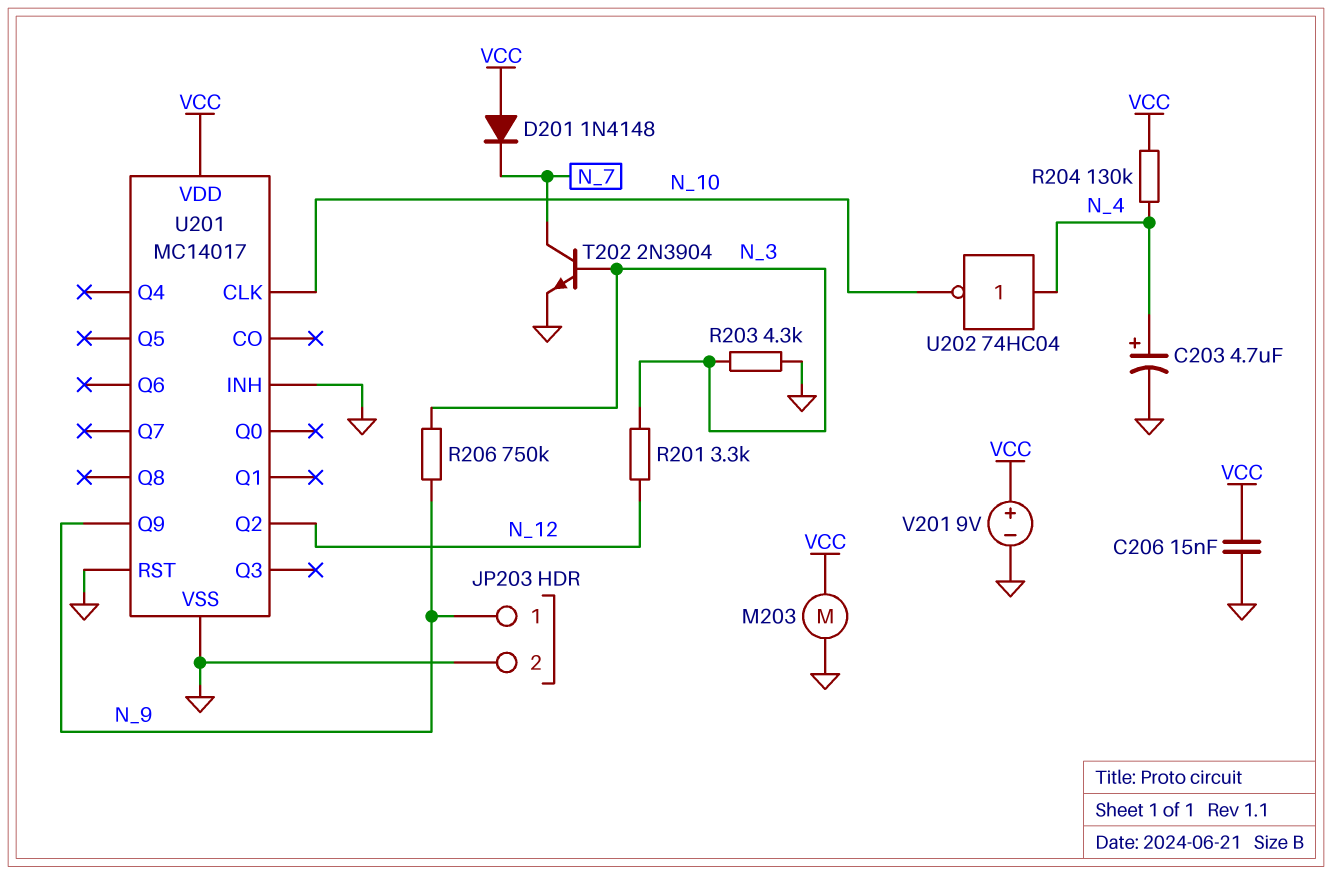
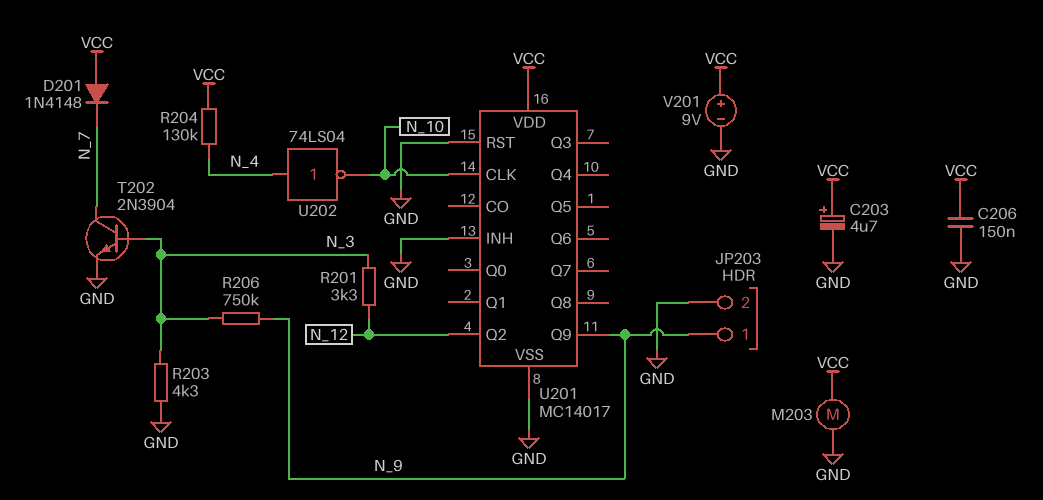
C203: 4.7uF (plus N_4, minus GND) -> 4.7uF (plus VCC, minus GND)
C206: 15nF (GND, VCC) -> 150nF (GND, VCC)
U202: NOT 74HC04 (in N_4, out N_10) -> NOT 74LS04 (in N_4, out N_10)

